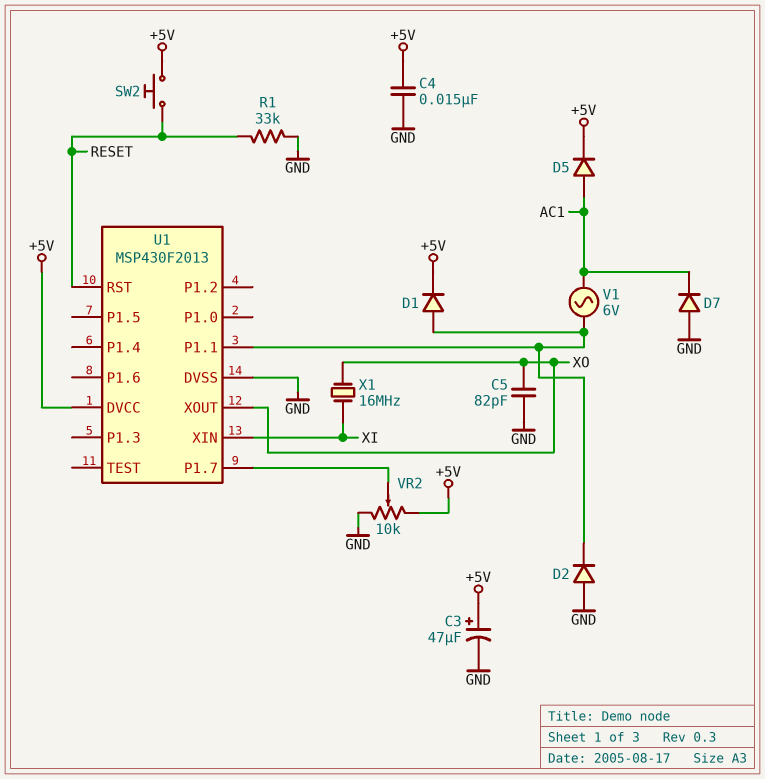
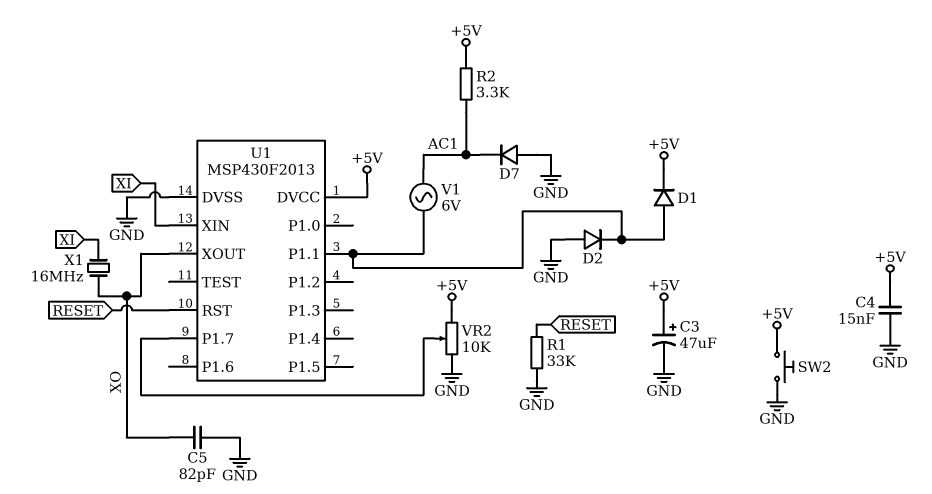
D5: diode (A AC1, K +5V) -> none
R2: none -> 3.3k (+5V, AC1)
SW2: button (+5V, RESET) -> button (+5V, GND)

